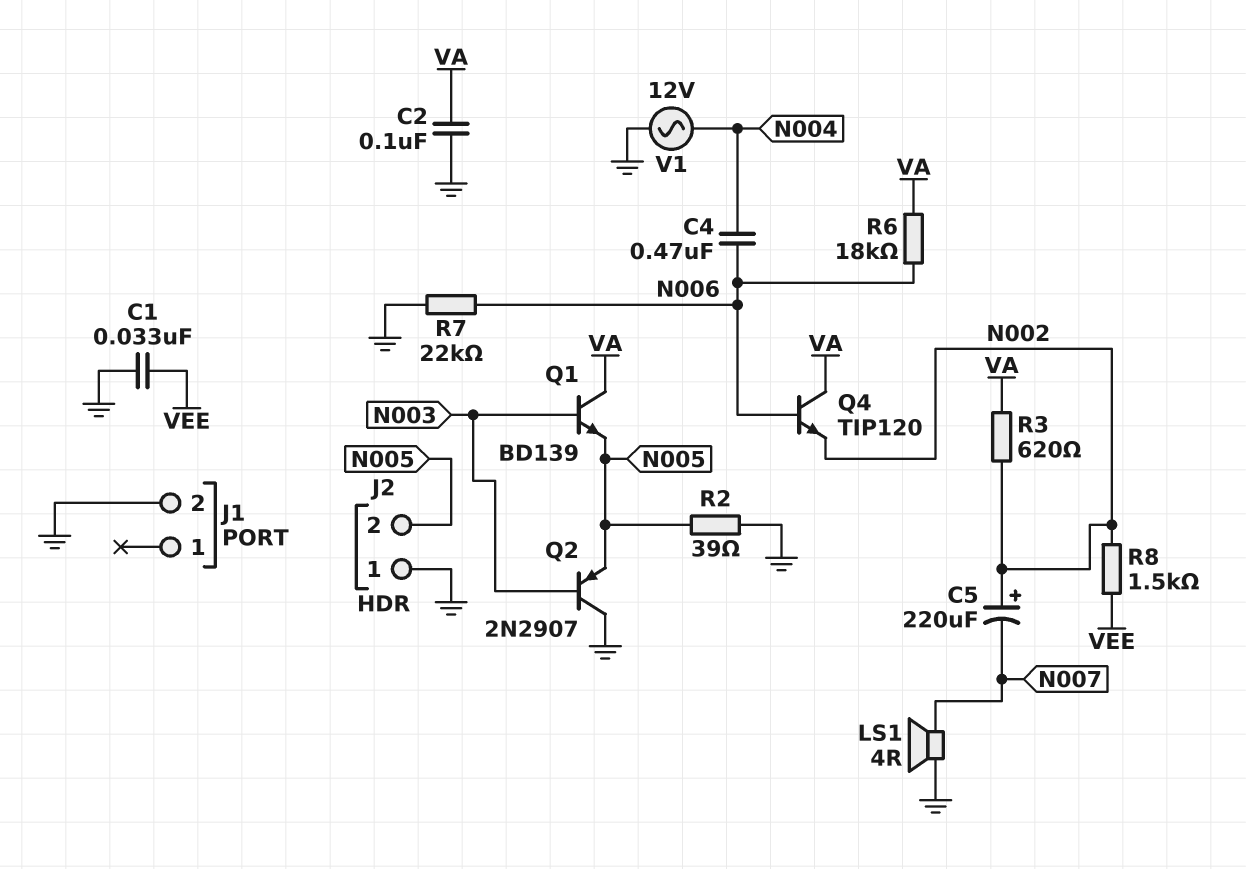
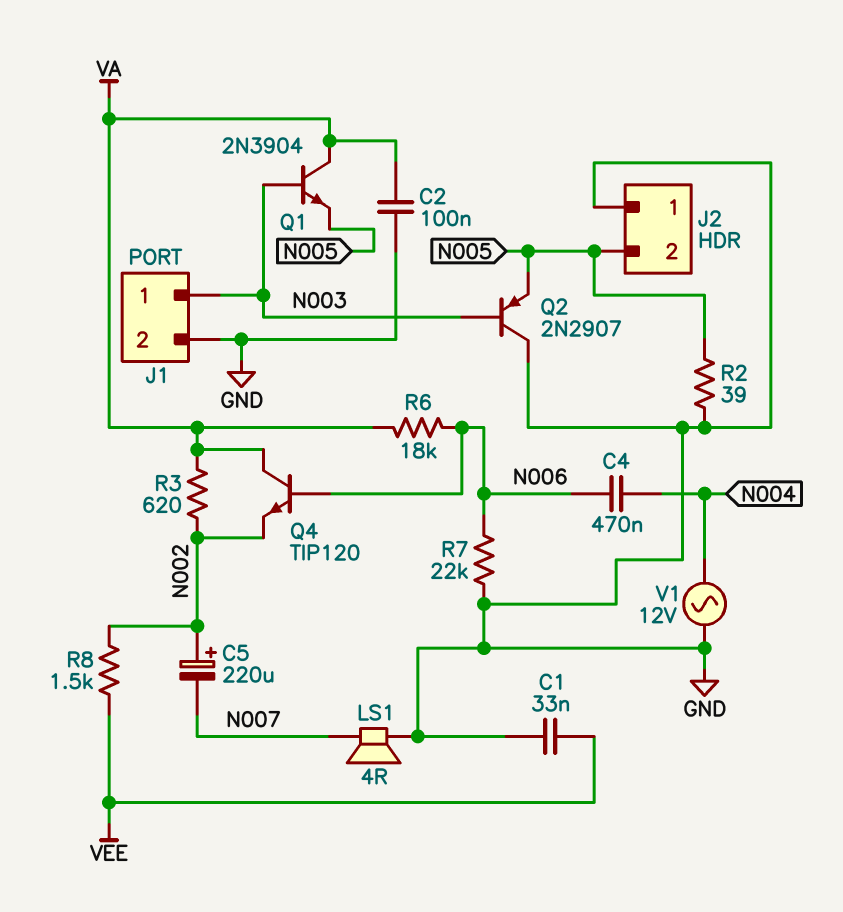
J1 pin 1: none -> N003
Q1: NPN BD139 (B N003, C VA, E N005) -> NPN 2N3904 (B N003, C VA, E N005)

